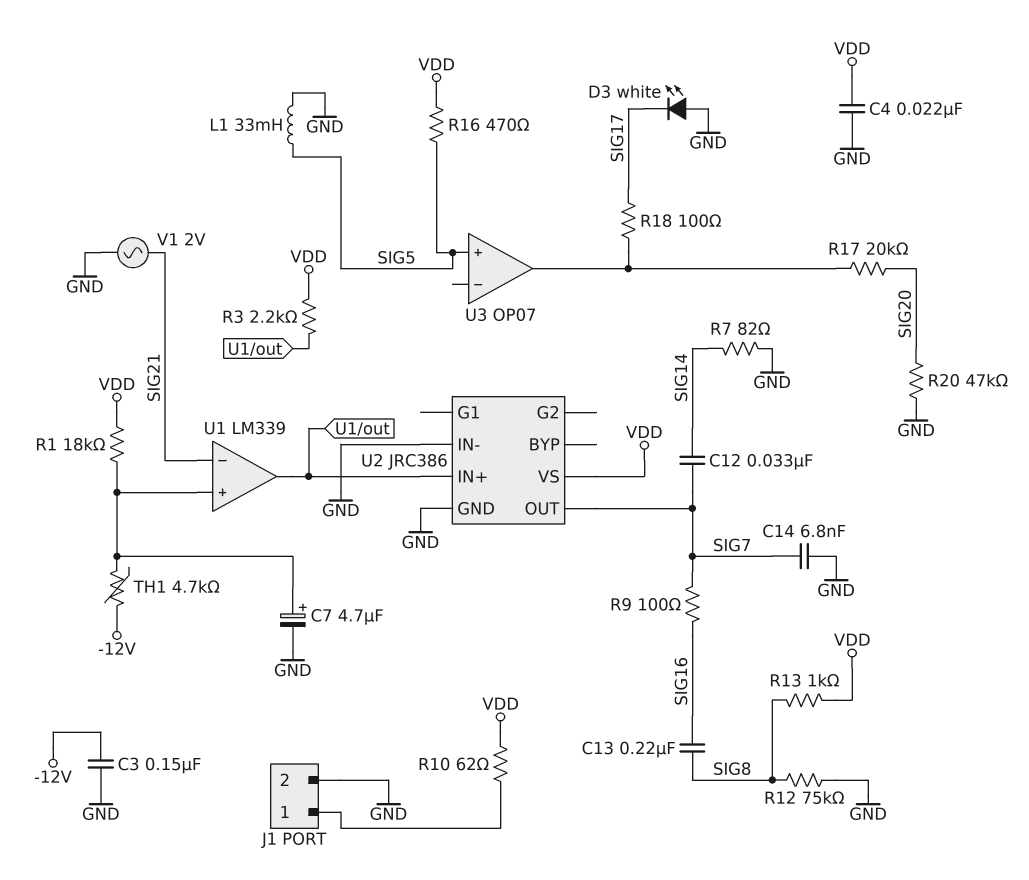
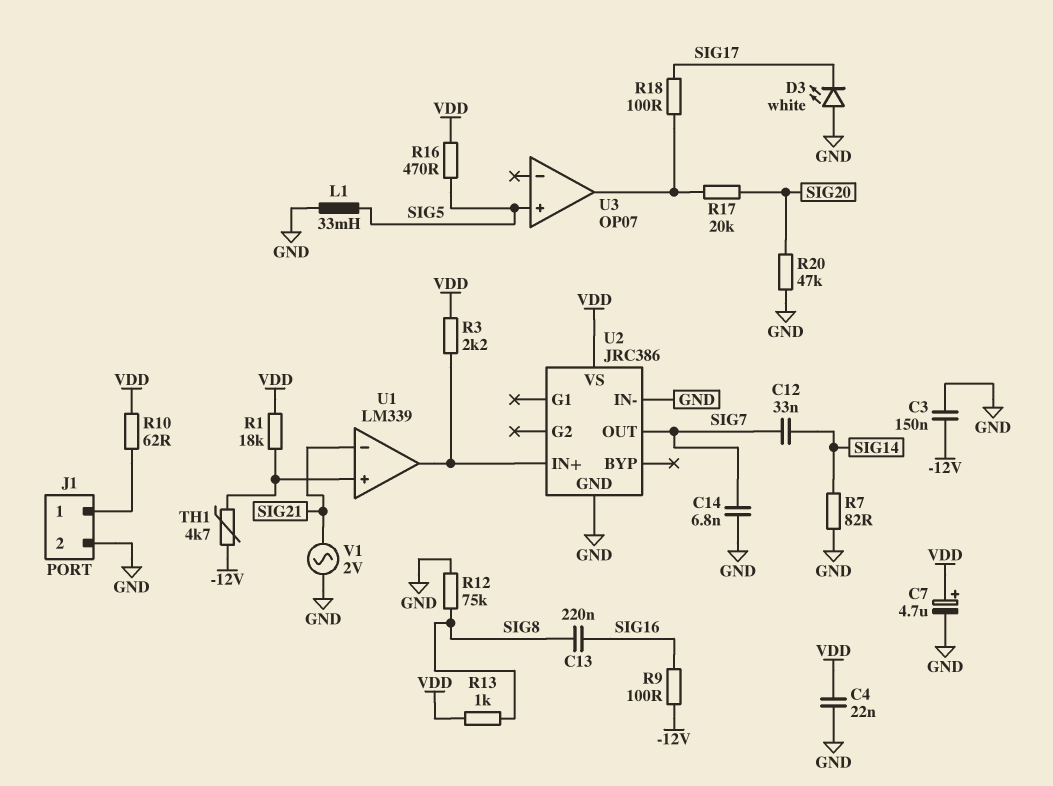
C7: 4.7uF (plus U1/in+, minus GND) -> 4.7uF (plus VDD, minus GND)
R9: 100 (SIG7, SIG16) -> 100 (-12V, SIG16)

